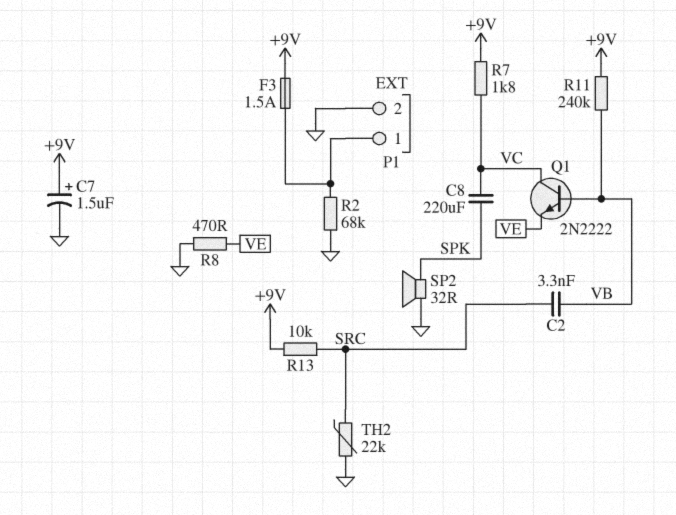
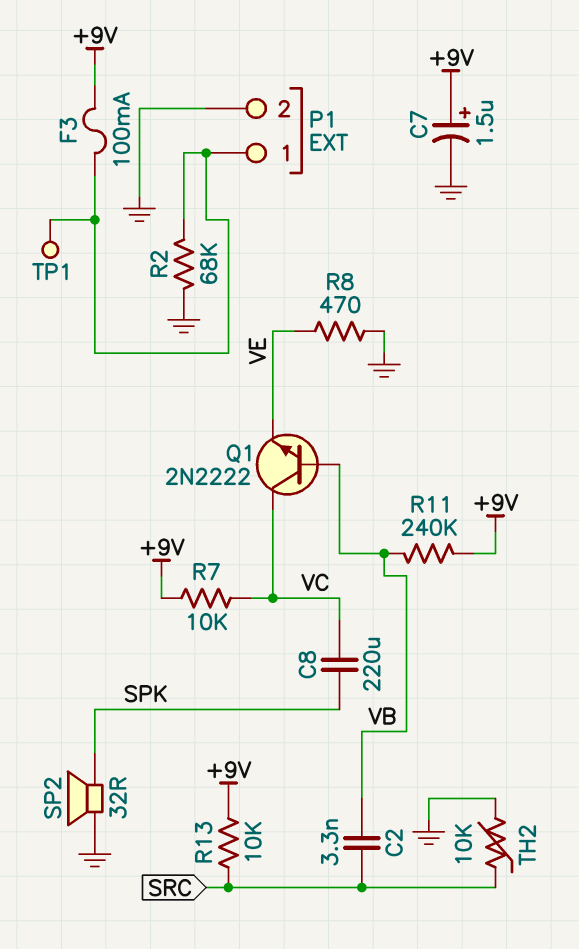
F3: 1.5A (+9V, P1/1) -> 100mA (+9V, P1/1)
R7: 1.8k (+9V, VC) -> 10k (+9V, VC)
TH2: 22k (GND, SRC) -> 10k (GND, SRC)
TP1: none -> test point (P1/1)

